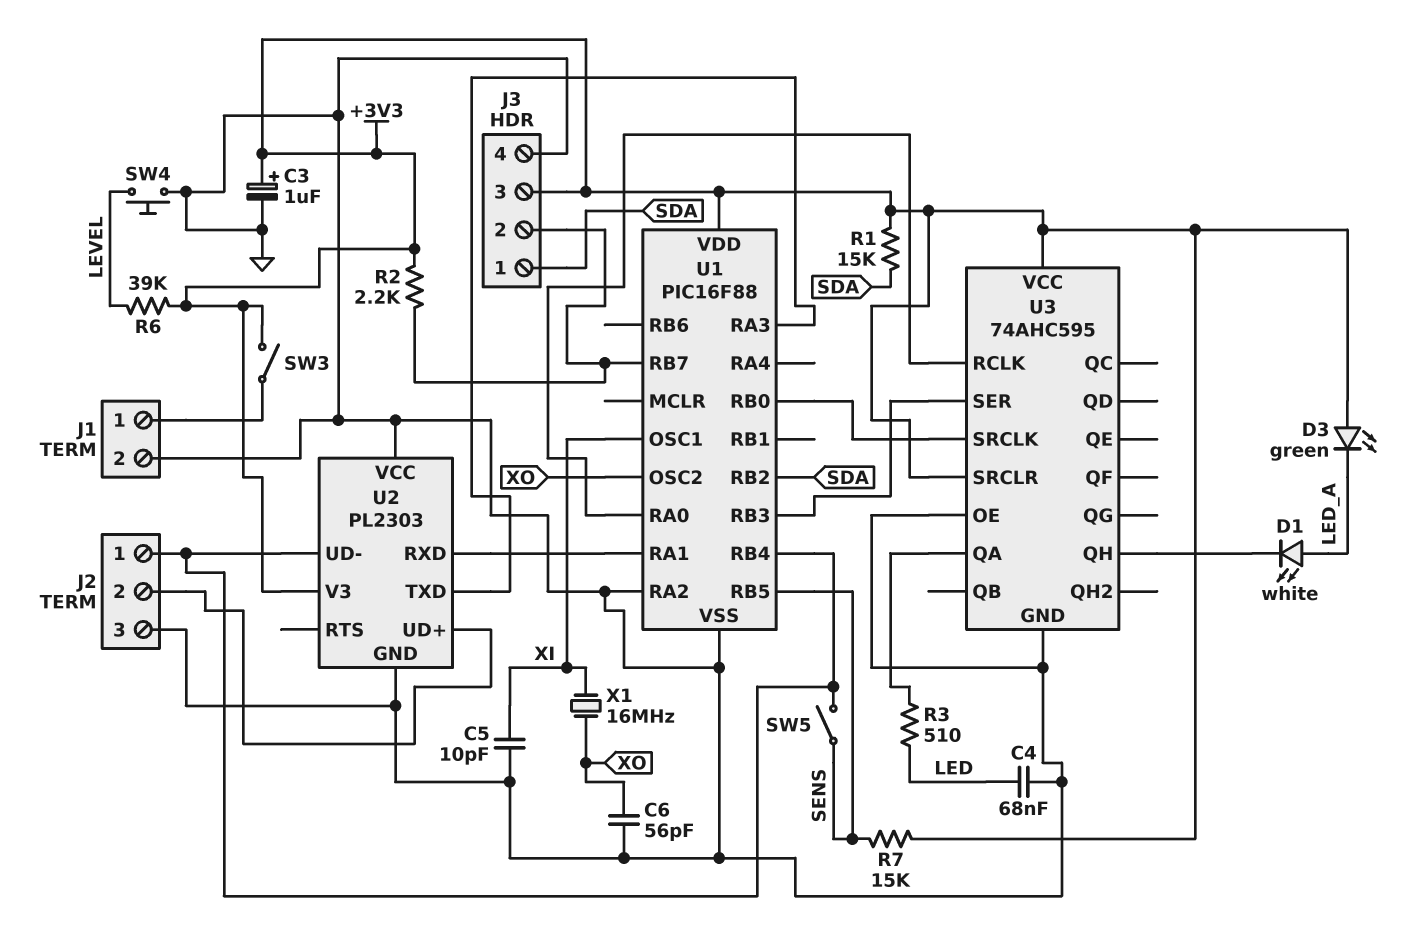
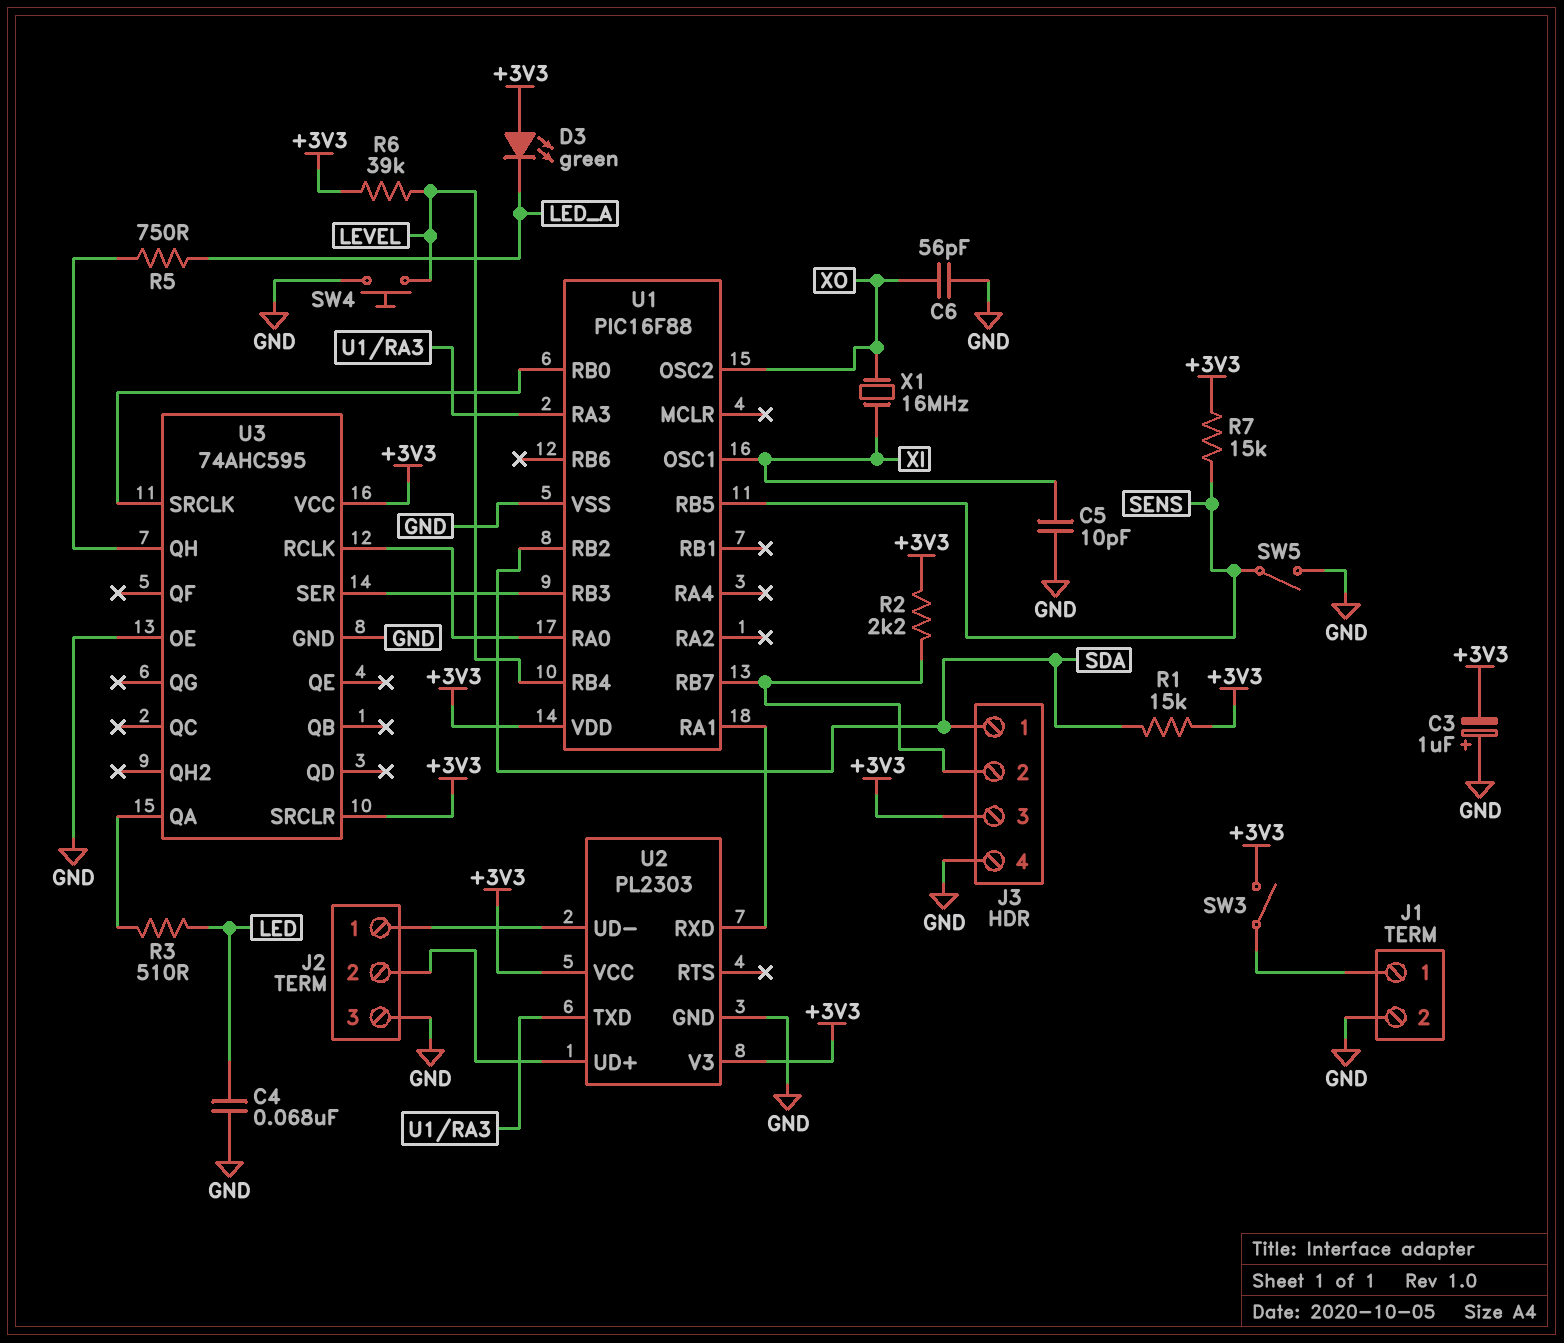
C3: 1uF (plus +3V3, minus GND) -> 1uF (plus GND, minus +3V3)
D1: LED white (A LED_A, K U3/QH) -> none
R5: none -> 750 (LED_A, U3/QH)
SW5: switch (J2/1, SENS) -> switch (GND, SENS)
U1 pin RA2: GND -> none
U1 pin RB4: J2/1 -> LEVEL
U2 pin VCC: GND -> +3V3

